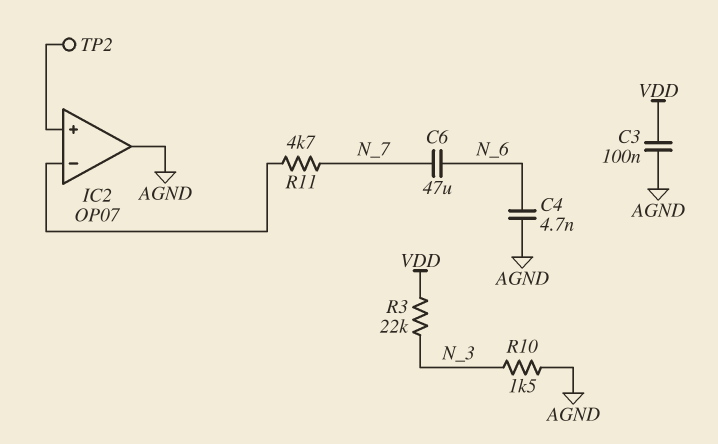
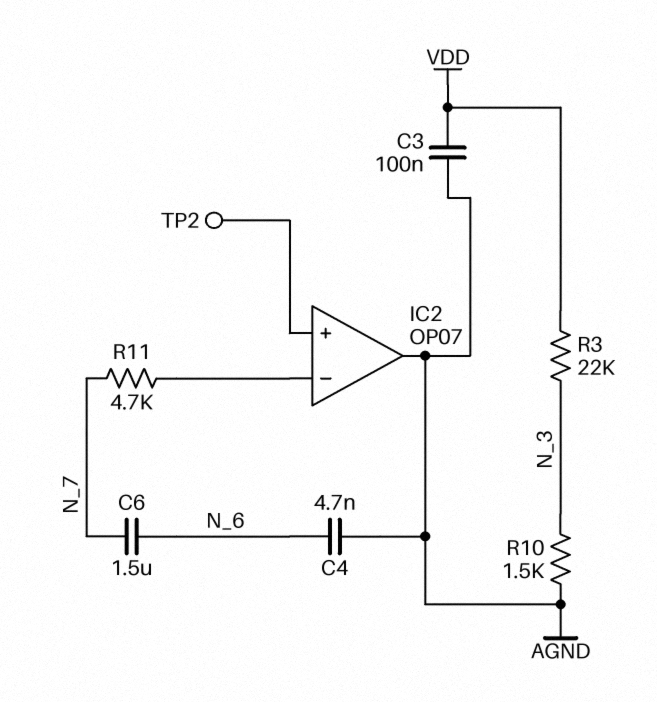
C6: 47uF (N_6, N_7) -> 1.5uF (N_6, N_7)

